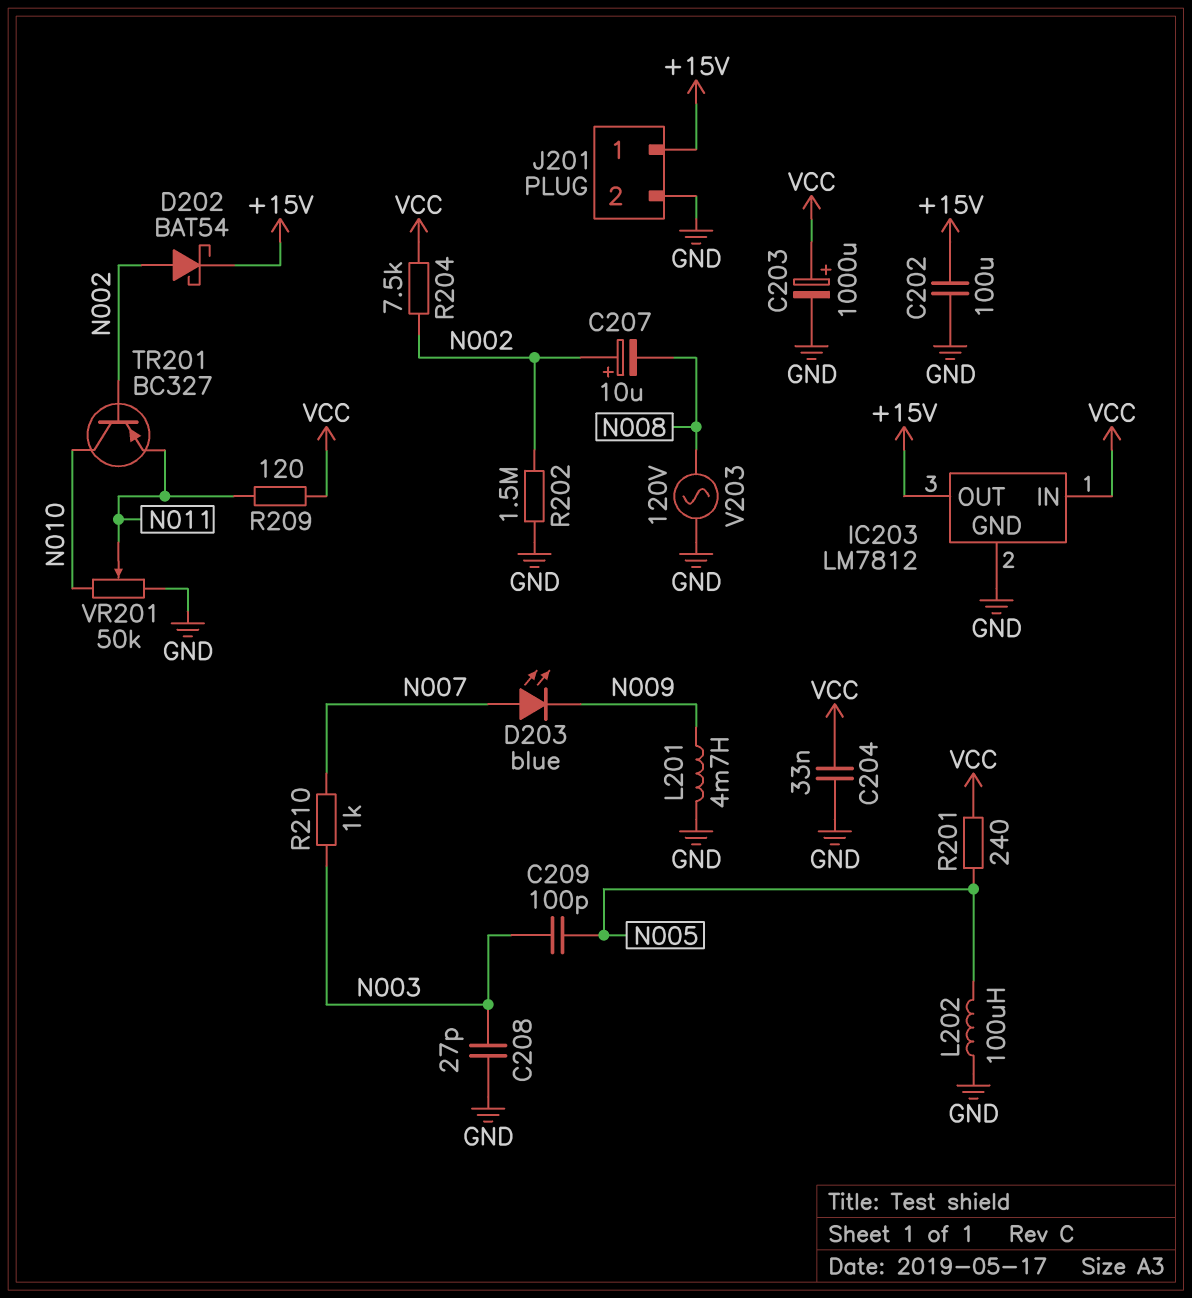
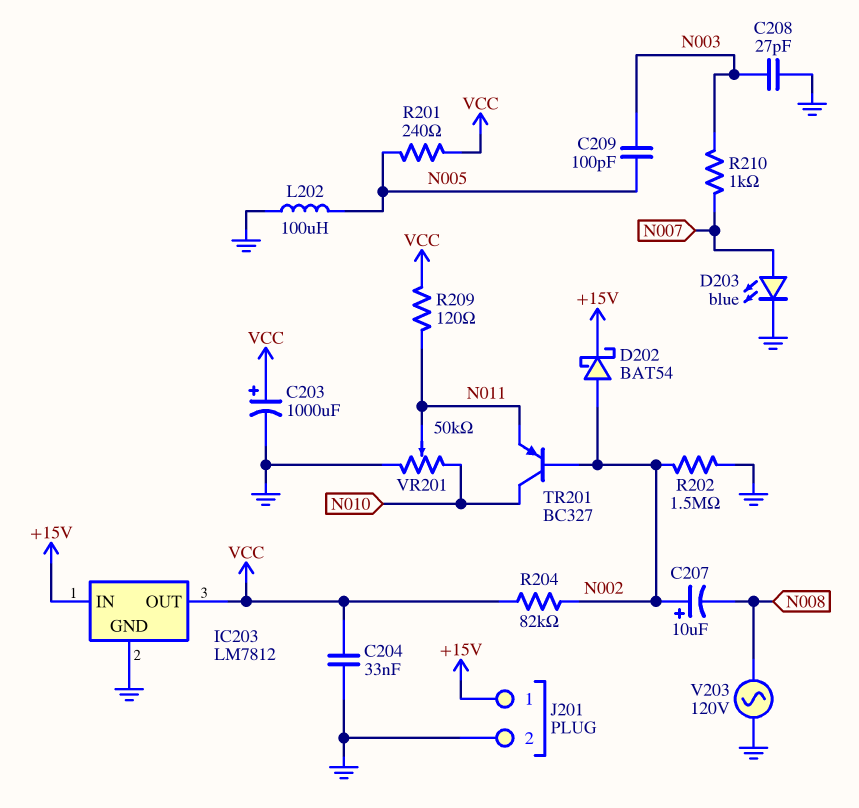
C202: 100uF (+15V, GND) -> none
D203: LED blue (A N007, K N009) -> LED blue (A N007, K GND)
IC203 pin IN: VCC -> +15V
IC203 pin OUT: +15V -> VCC
L201: 4.7mH (GND, N009) -> none
R204: 7.5k (N002, VCC) -> 82k (N002, VCC)

